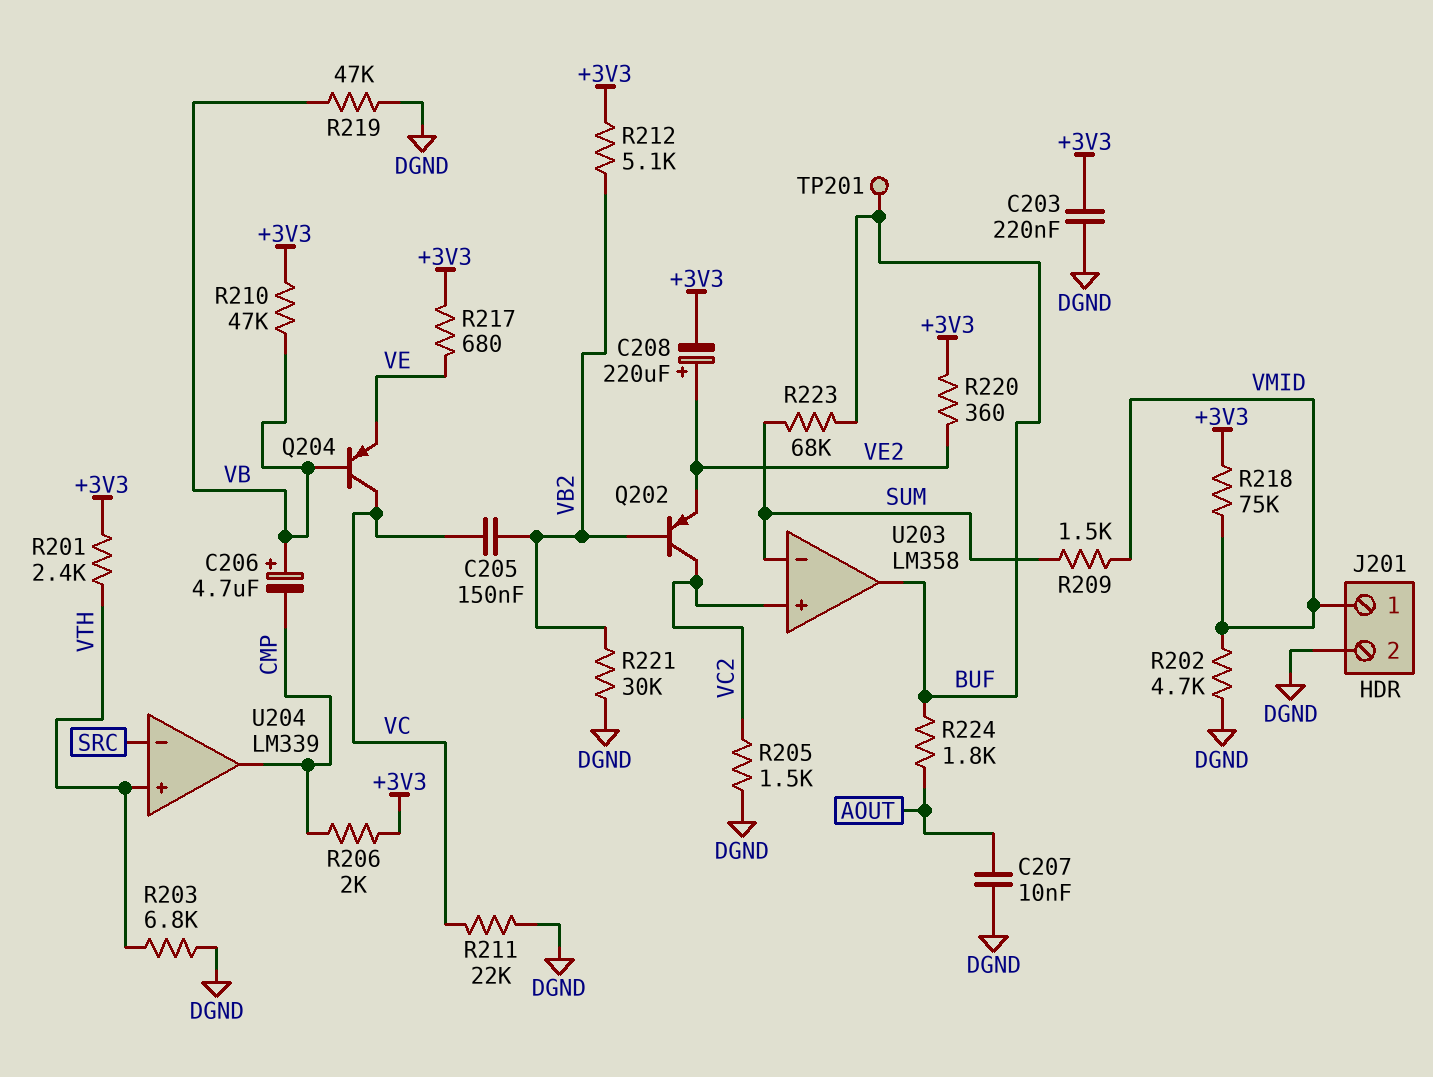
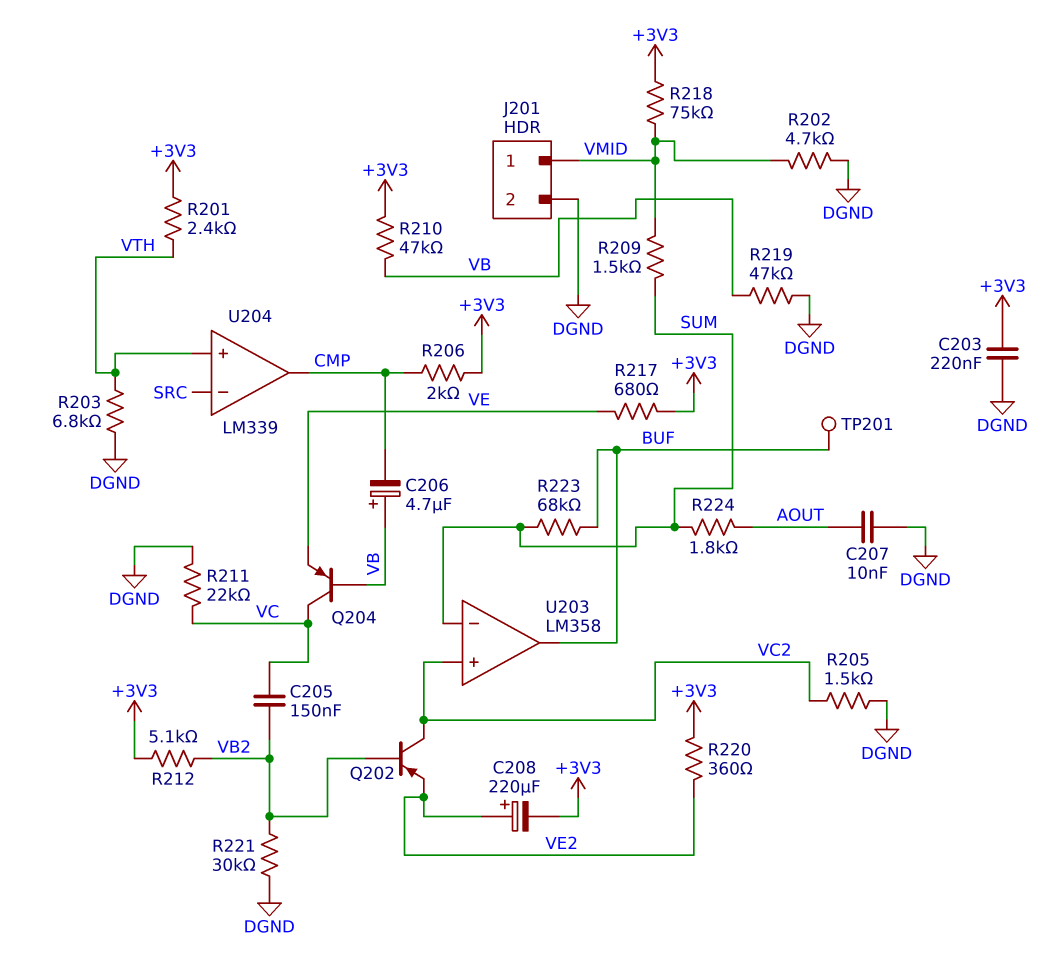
R224: 1.8k (AOUT, BUF) -> 1.8k (AOUT, SUM)

